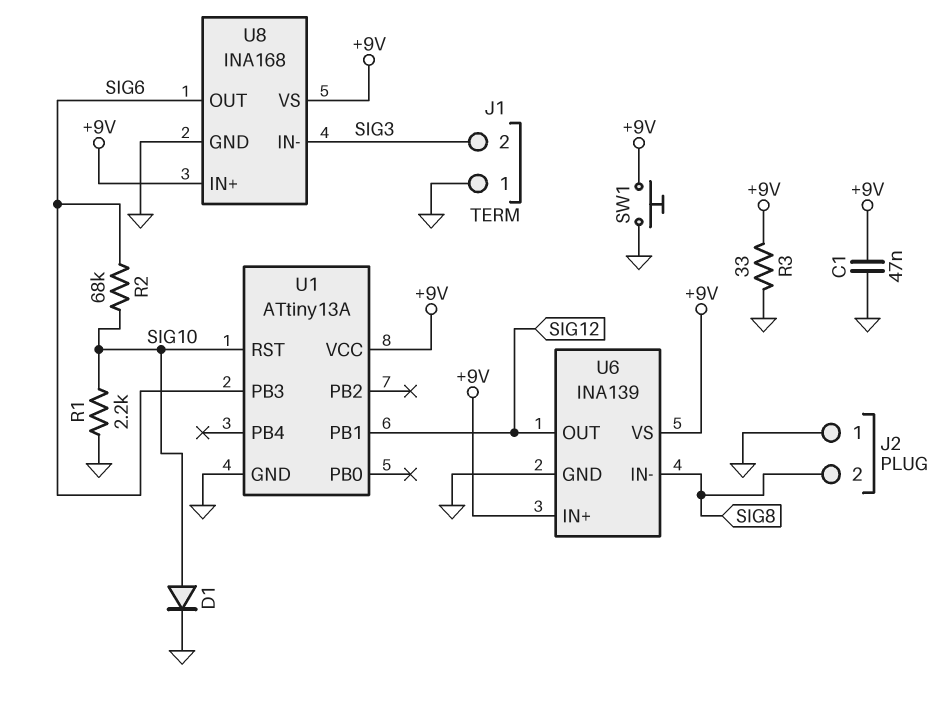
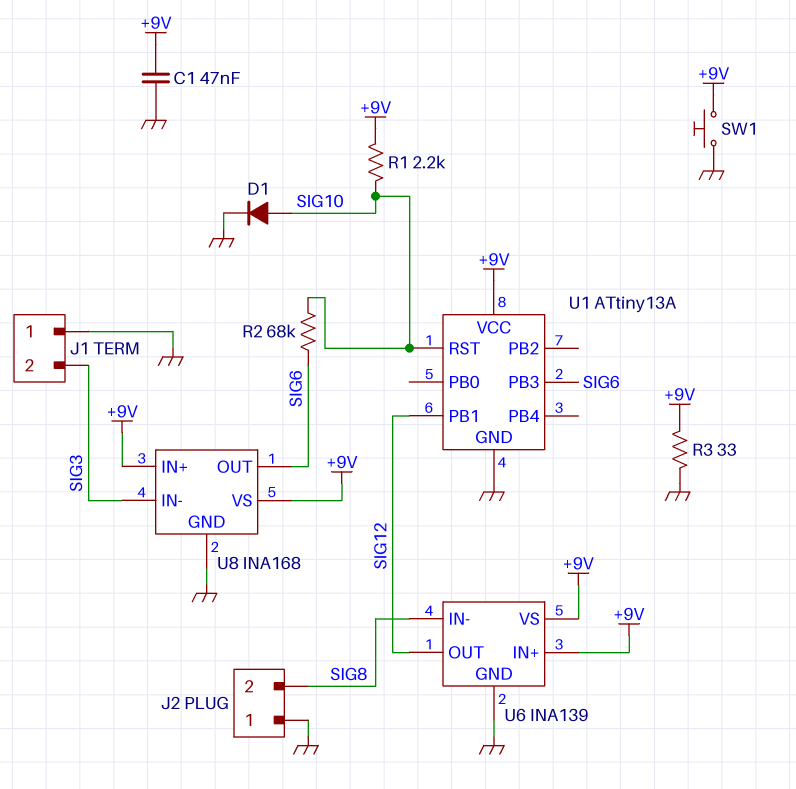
R1: 2.2k (GND, SIG10) -> 2.2k (+9V, SIG10)

